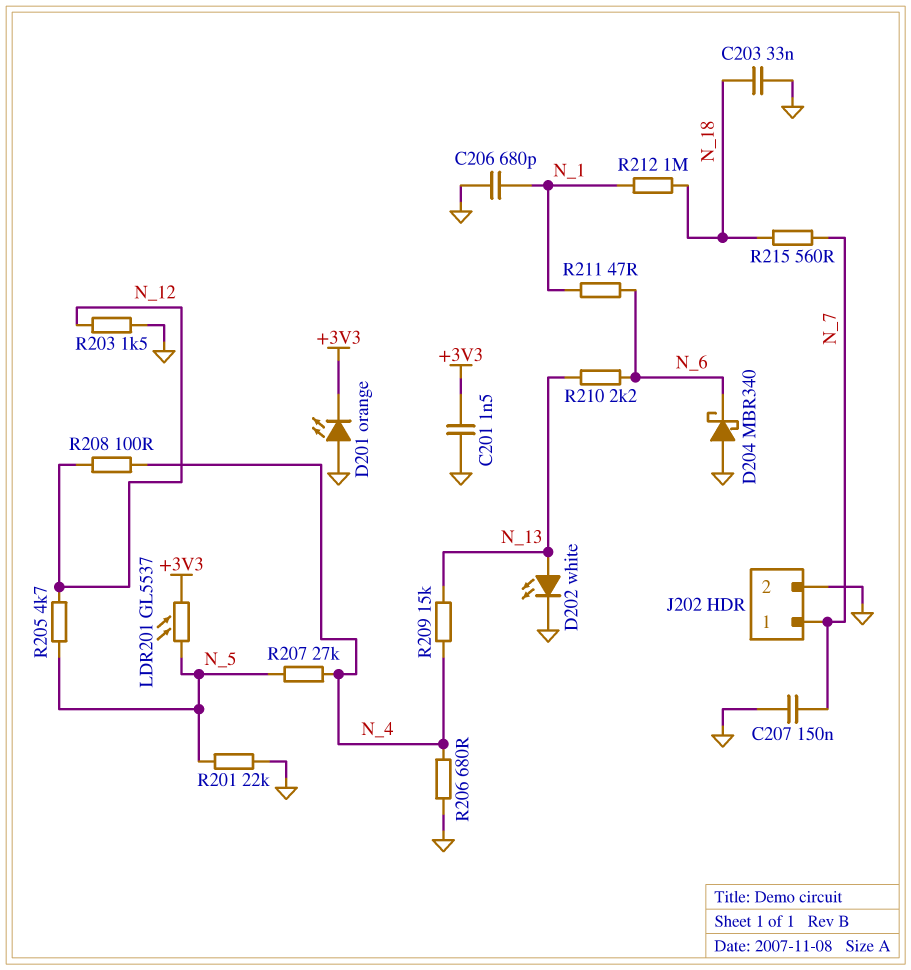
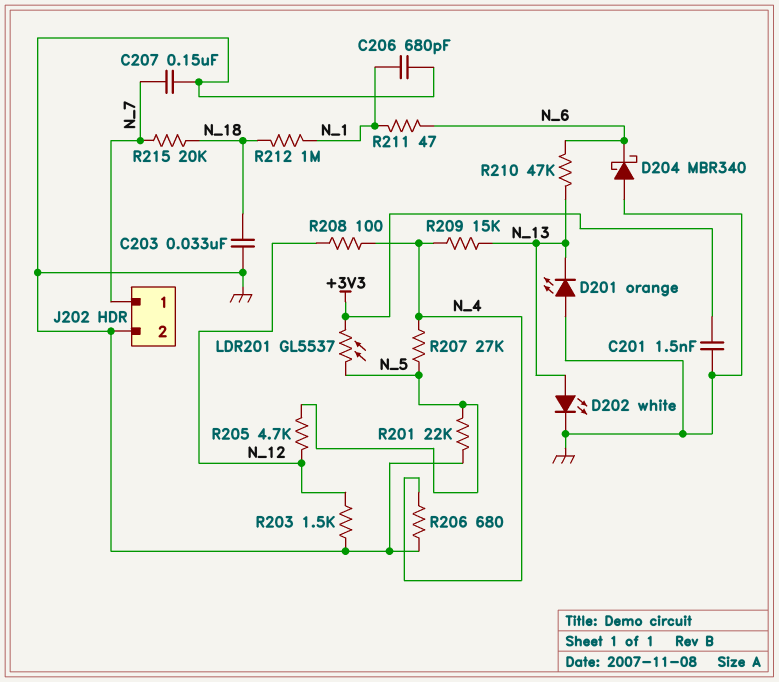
D201: LED orange (A GND, K +3V3) -> LED orange (A GND, K N_13)
R210: 2.2k (N_6, N_13) -> 47k (N_6, N_13)
R215: 560 (N_7, N_18) -> 20k (N_7, N_18)

